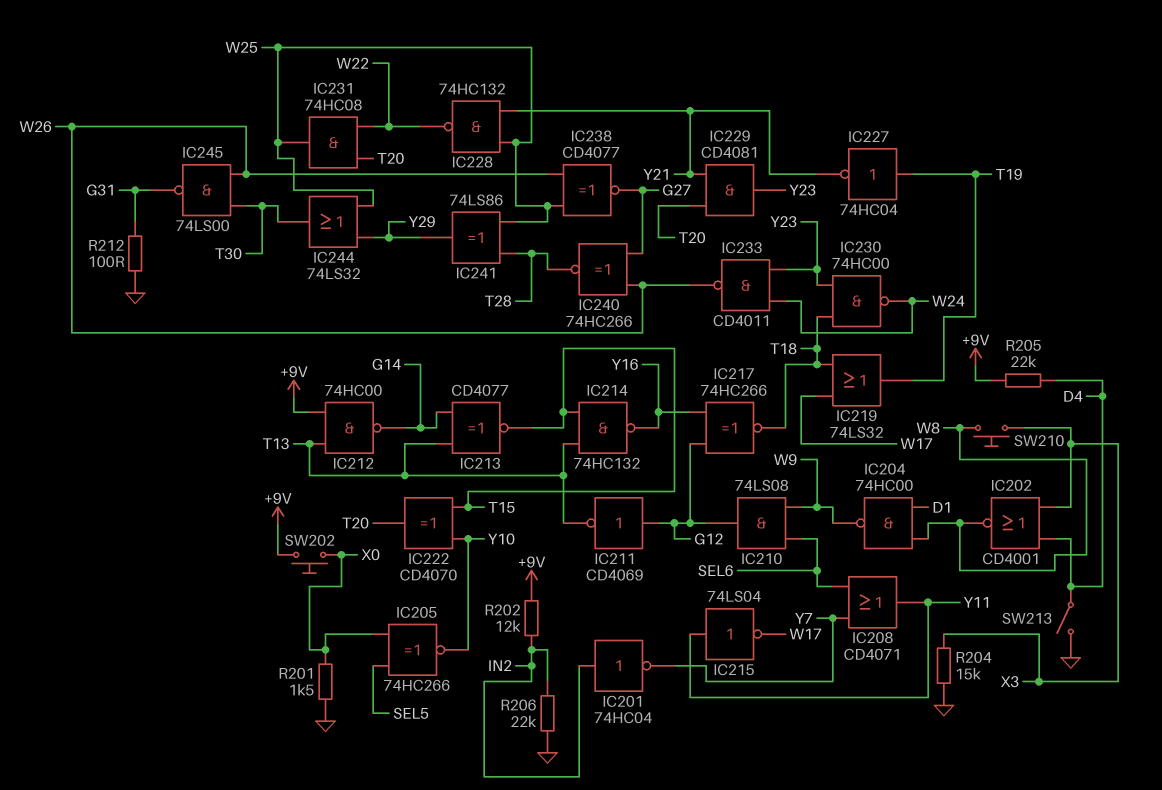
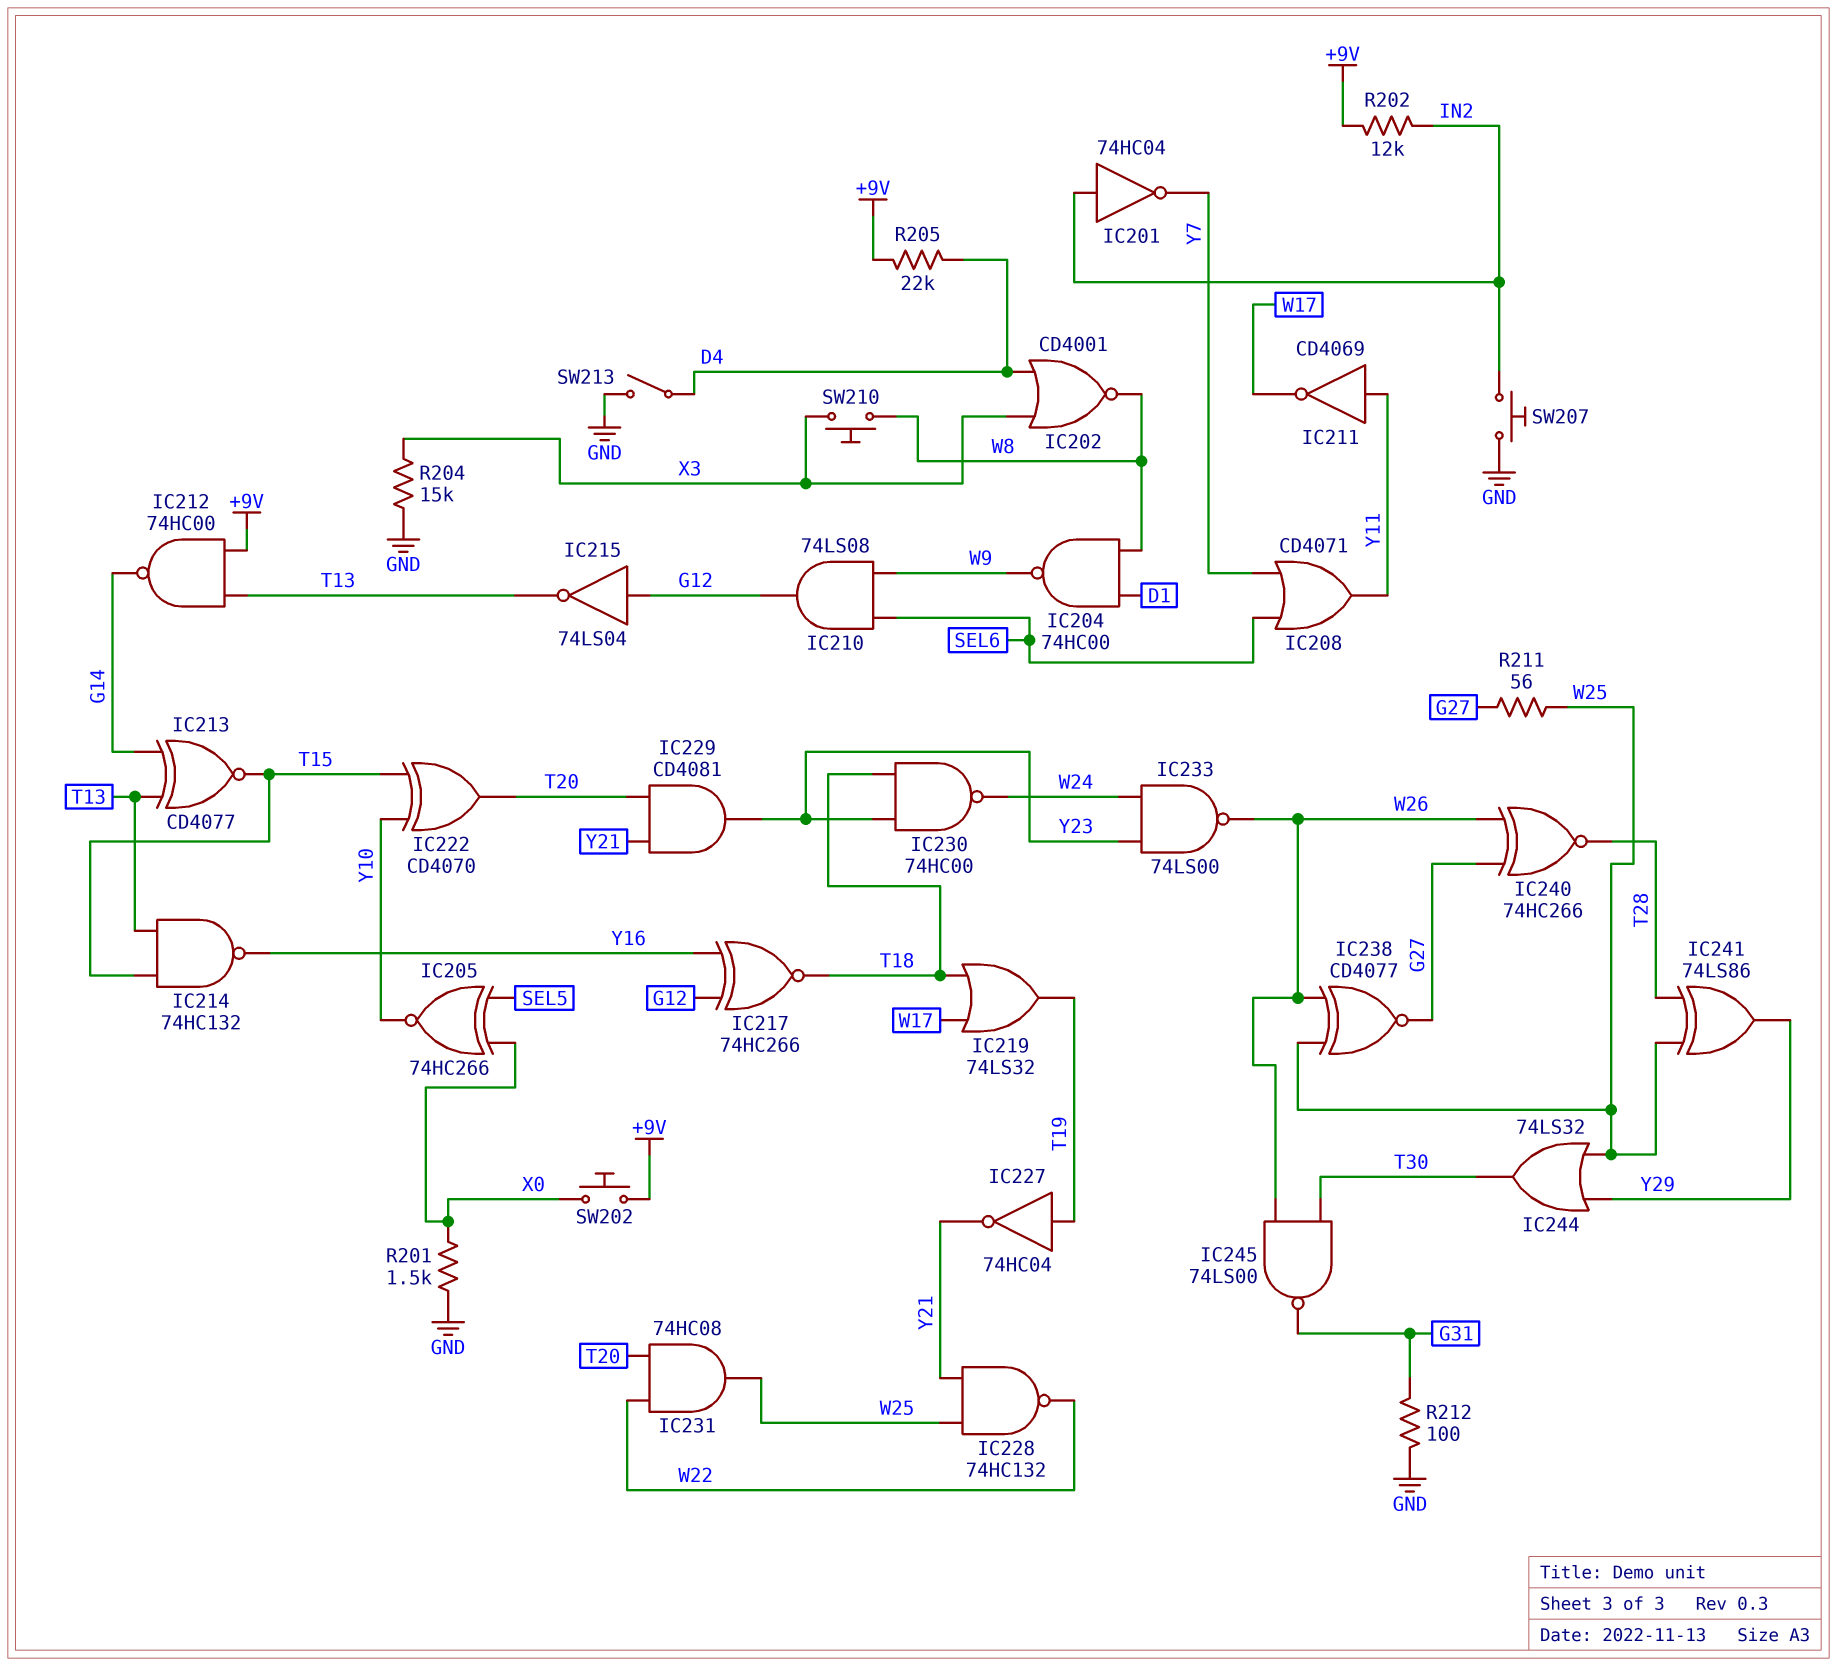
IC211: NOT CD4069 (in G12, out T13) -> NOT CD4069 (in Y11, out W17)
IC215: NOT 74LS04 (in Y11, out W17) -> NOT 74LS04 (in G12, out T13)
IC233: NAND CD4011 (in W24, in Y23, out W26) -> NAND 74LS00 (in W24, in Y23, out W26)
R206: 22k (GND, IN2) -> none
R211: none -> 56 (G27, W25)
SW207: none -> button (GND, IN2)

